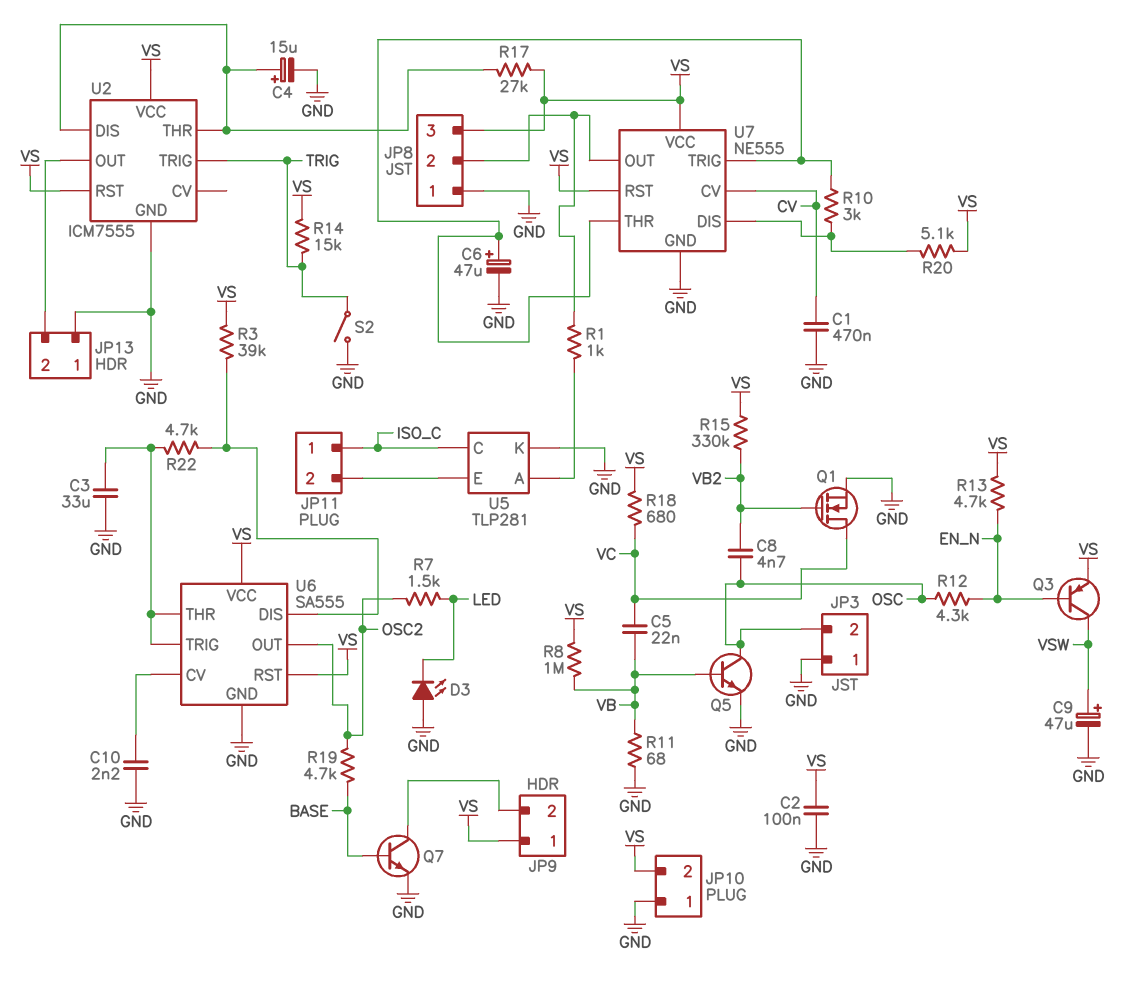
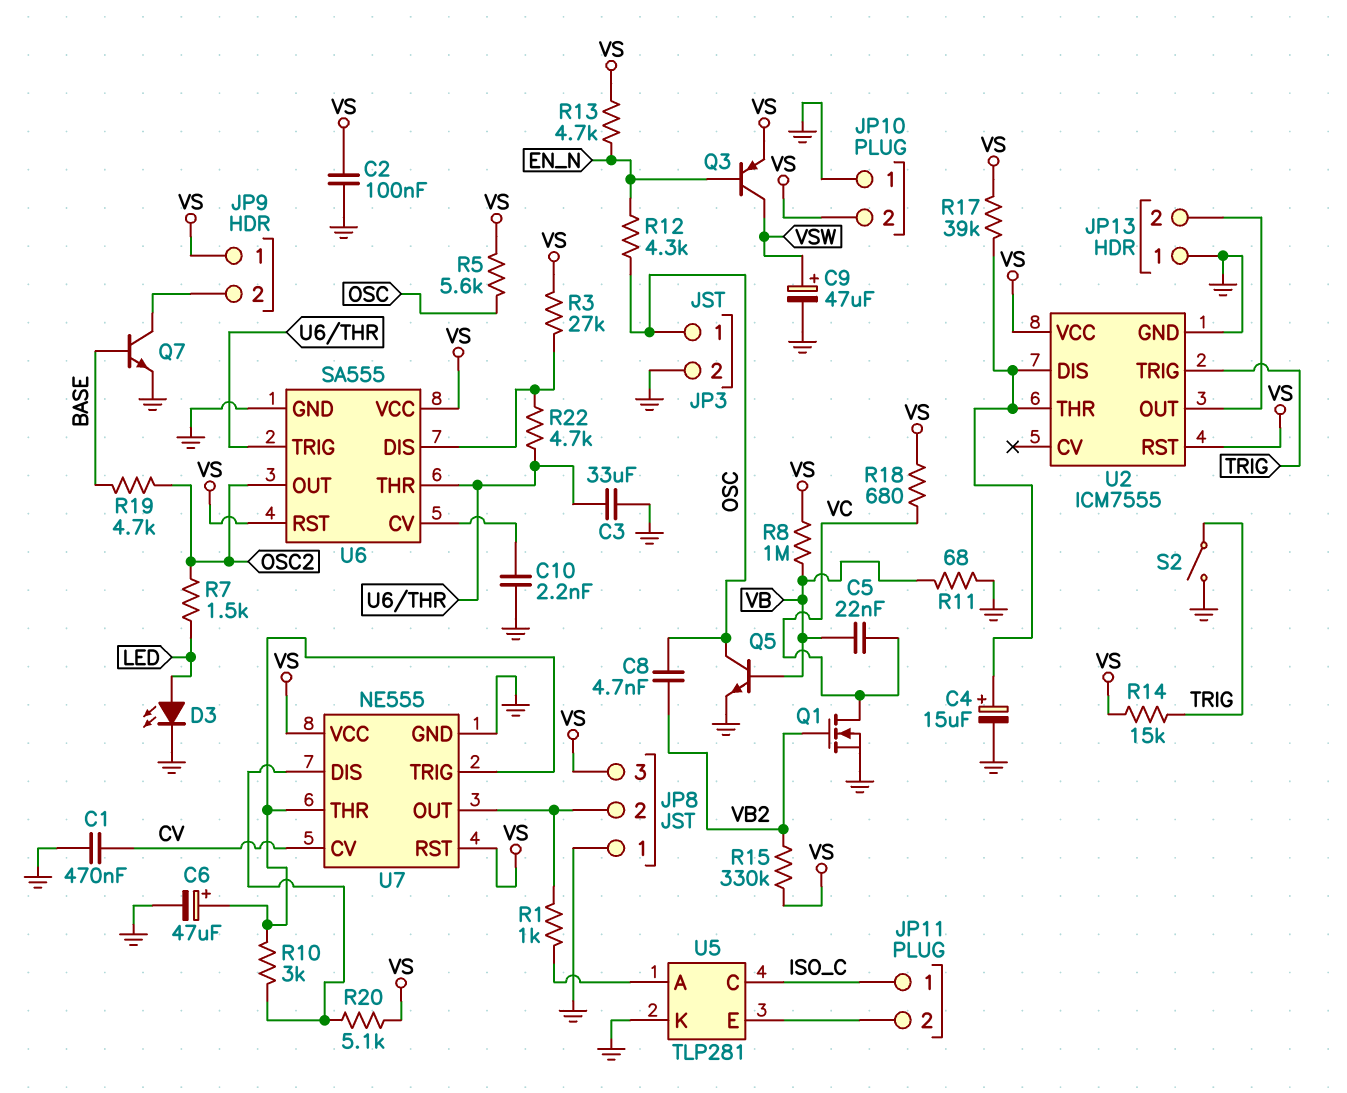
D3: LED (A GND, K LED) -> LED (A LED, K GND)
JP3 pin 1: GND -> OSC
JP3 pin 2: OSC -> GND
R3: 39k (U6/DIS, VS) -> 27k (U6/DIS, VS)
R5: none -> 5.6k (OSC, VS)
R17: 27k (U2/DIS, VS) -> 39k (U2/DIS, VS)

